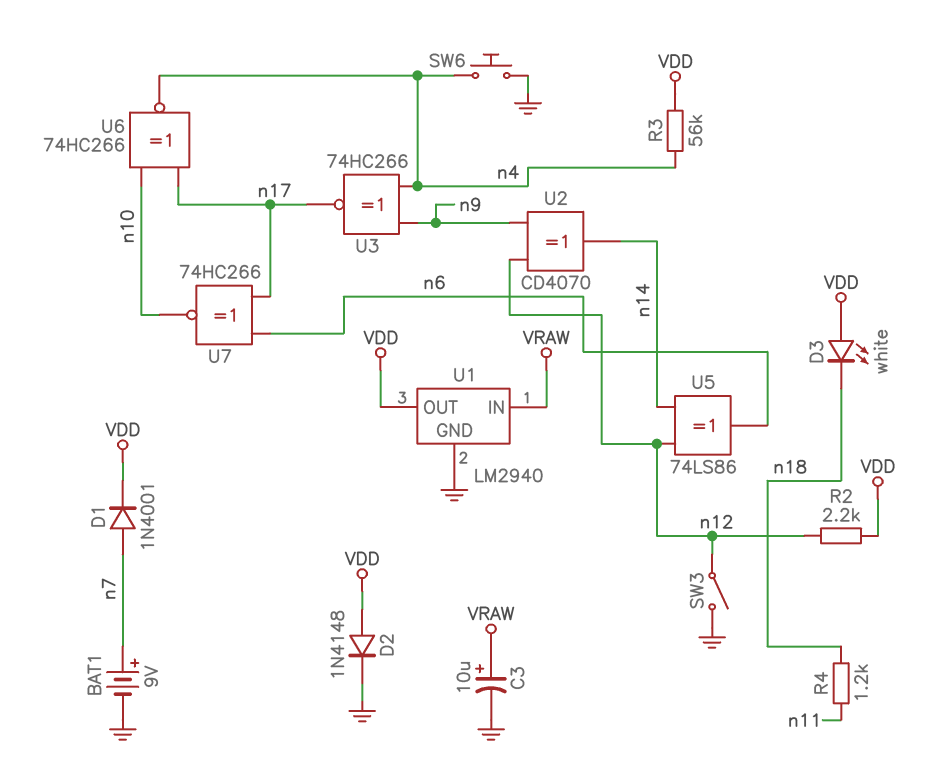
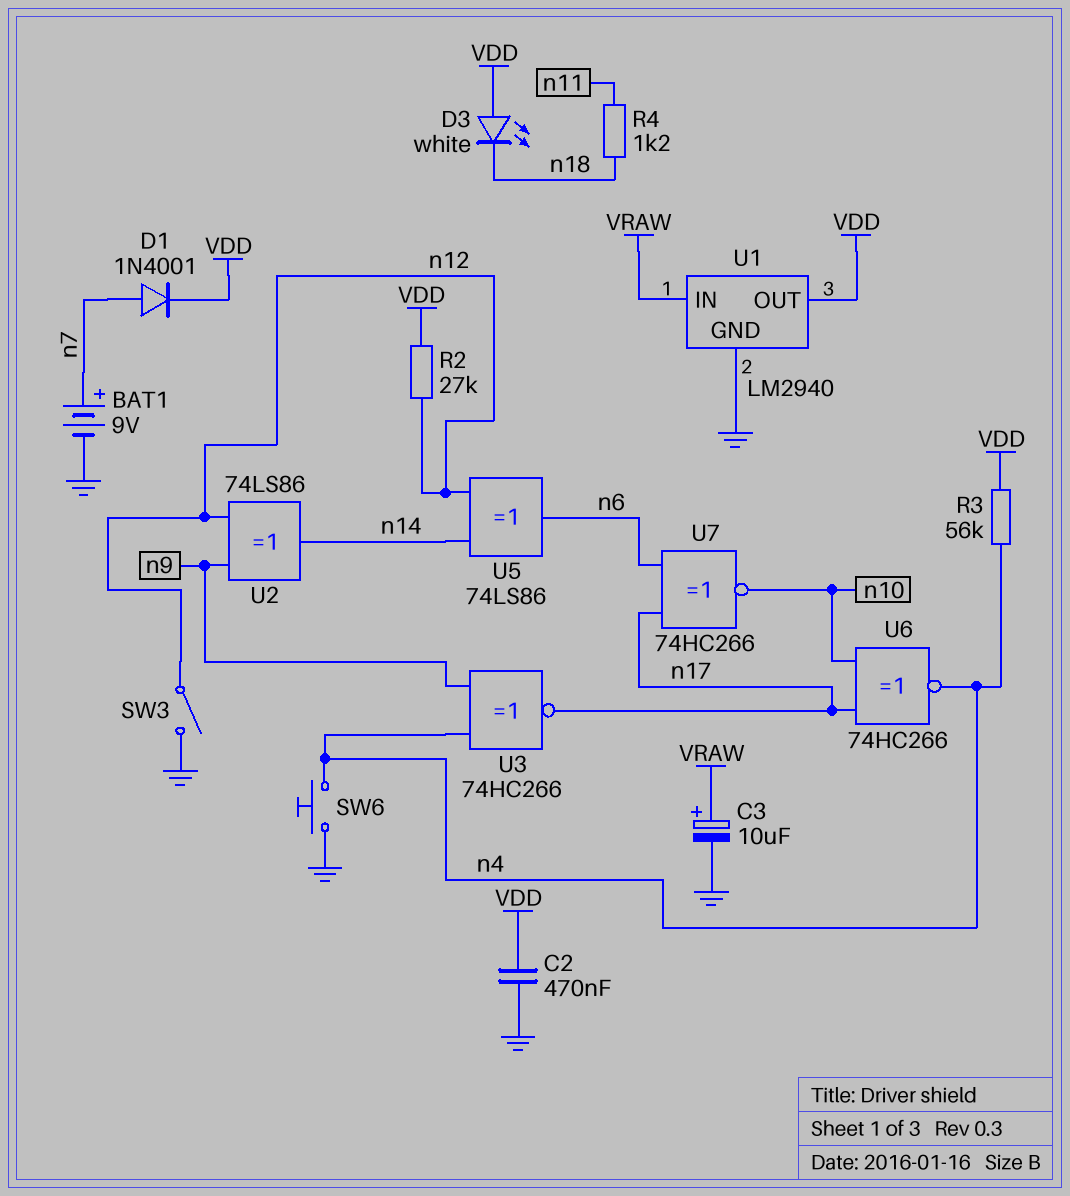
C2: none -> 470nF (GND, VDD)
D2: diode 1N4148 (A VDD, K GND) -> none
R2: 2.2k (VDD, n12) -> 27k (VDD, n12)
U2: XOR CD4070 (in n9, in n12, out n14) -> XOR 74LS86 (in n9, in n12, out n14)

